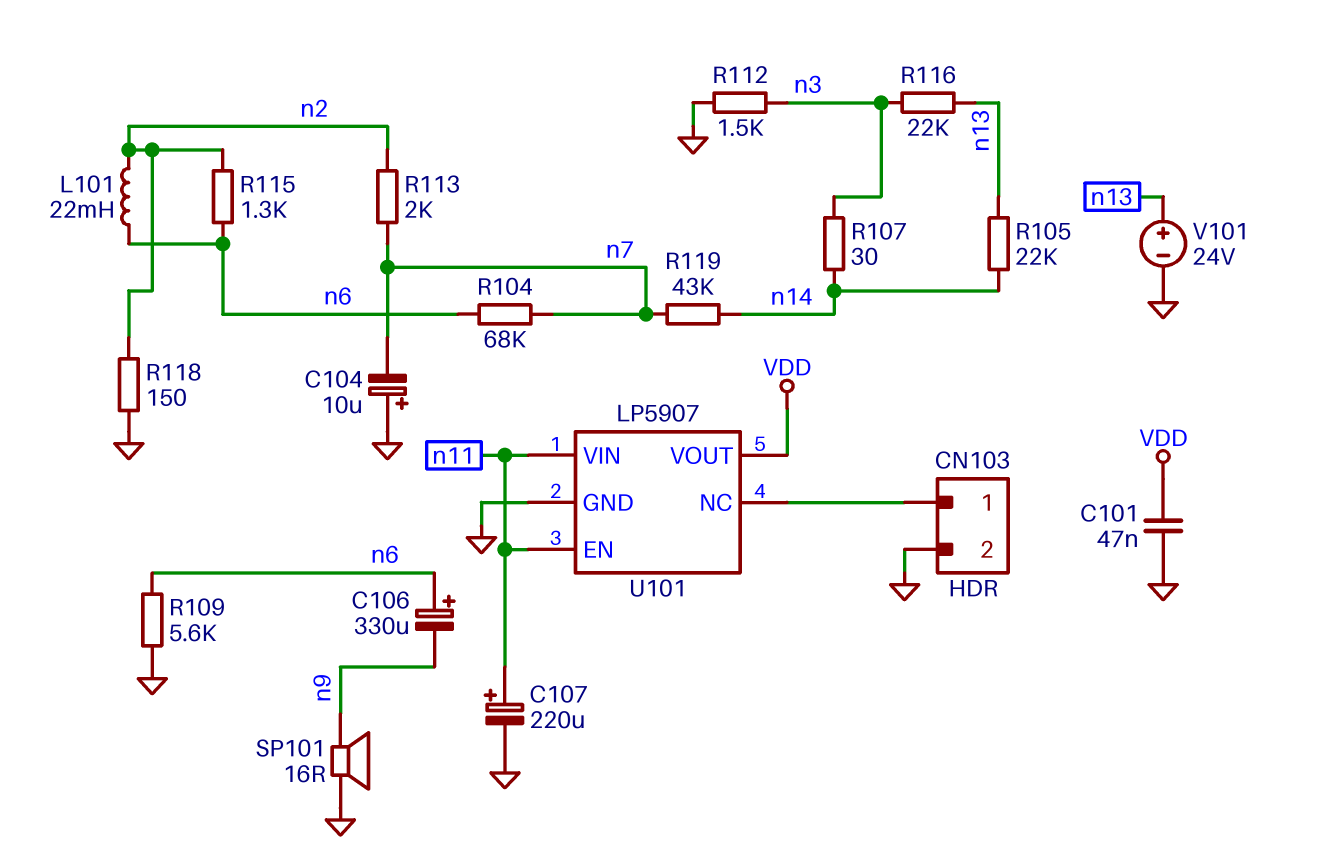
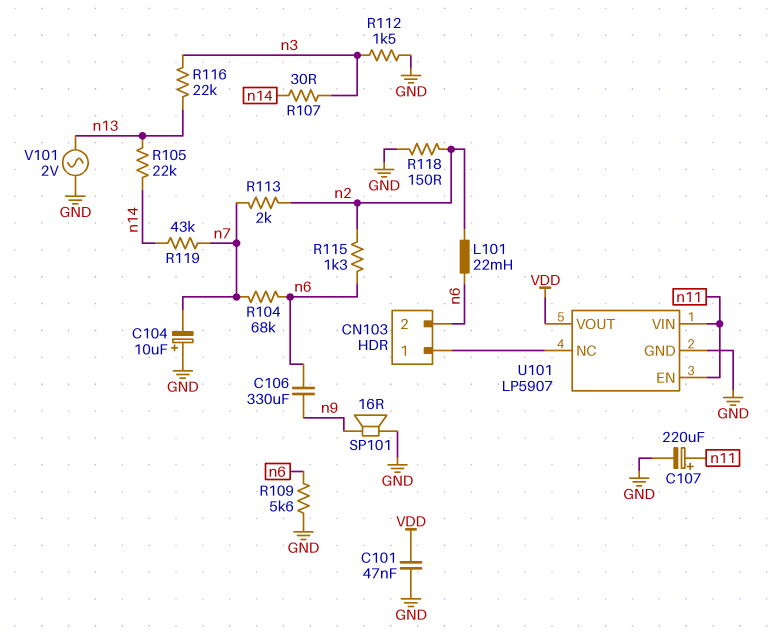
C106: 330uF (plus n6, minus n9) -> 330uF (n6, n9)
CN103 pin 2: GND -> n6
V101: 24V (plus n13, minus GND) -> AC 2V (GND, n13)

